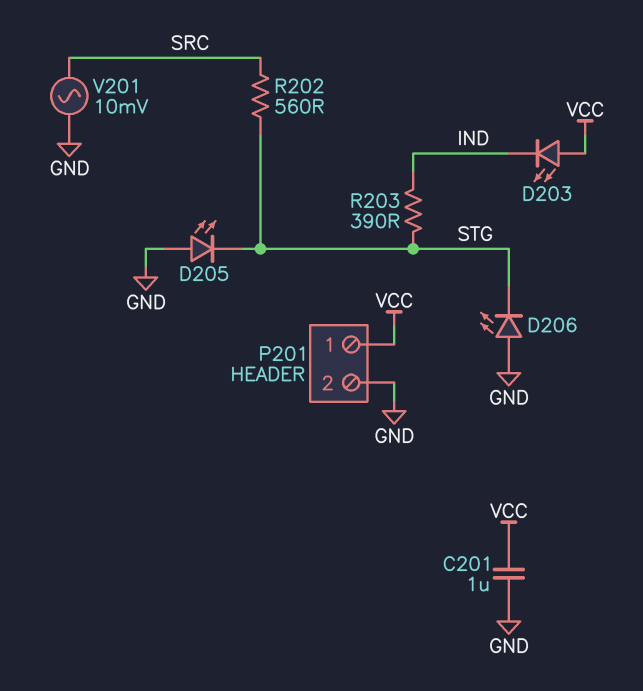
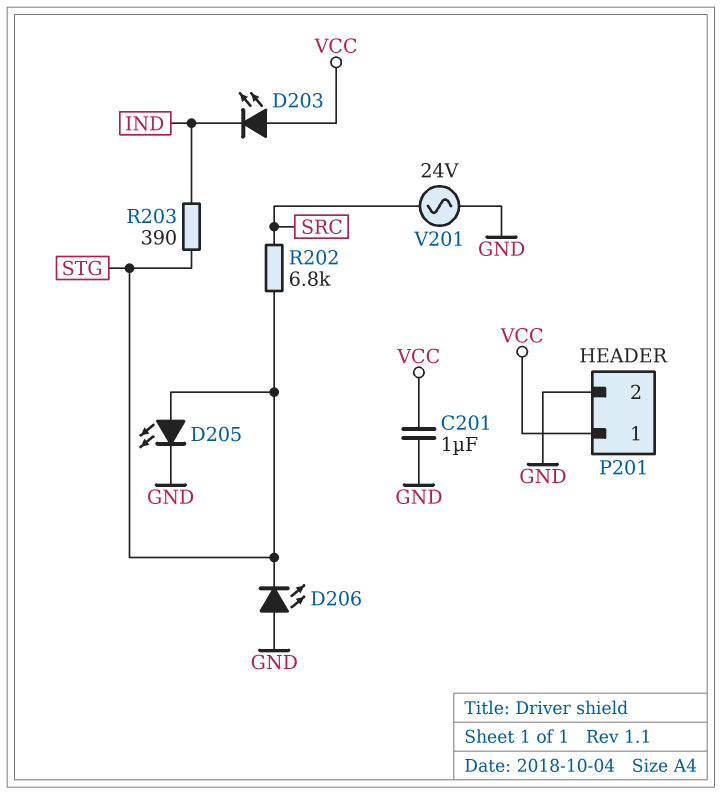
D205: LED (A GND, K STG) -> LED (A STG, K GND)
R202: 560 (SRC, STG) -> 6.8k (SRC, STG)
V201: AC 10mV (GND, SRC) -> AC 24V (GND, SRC)

